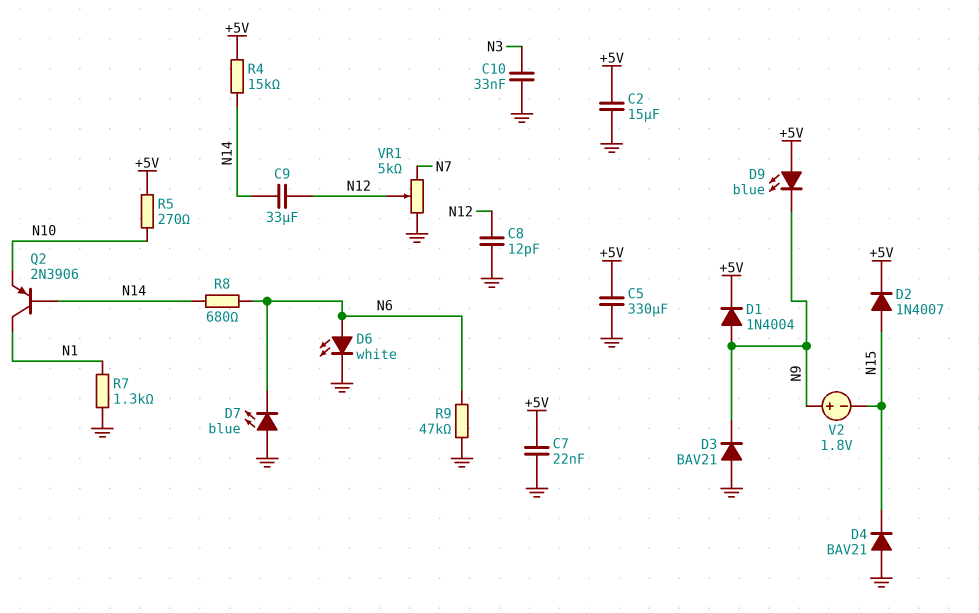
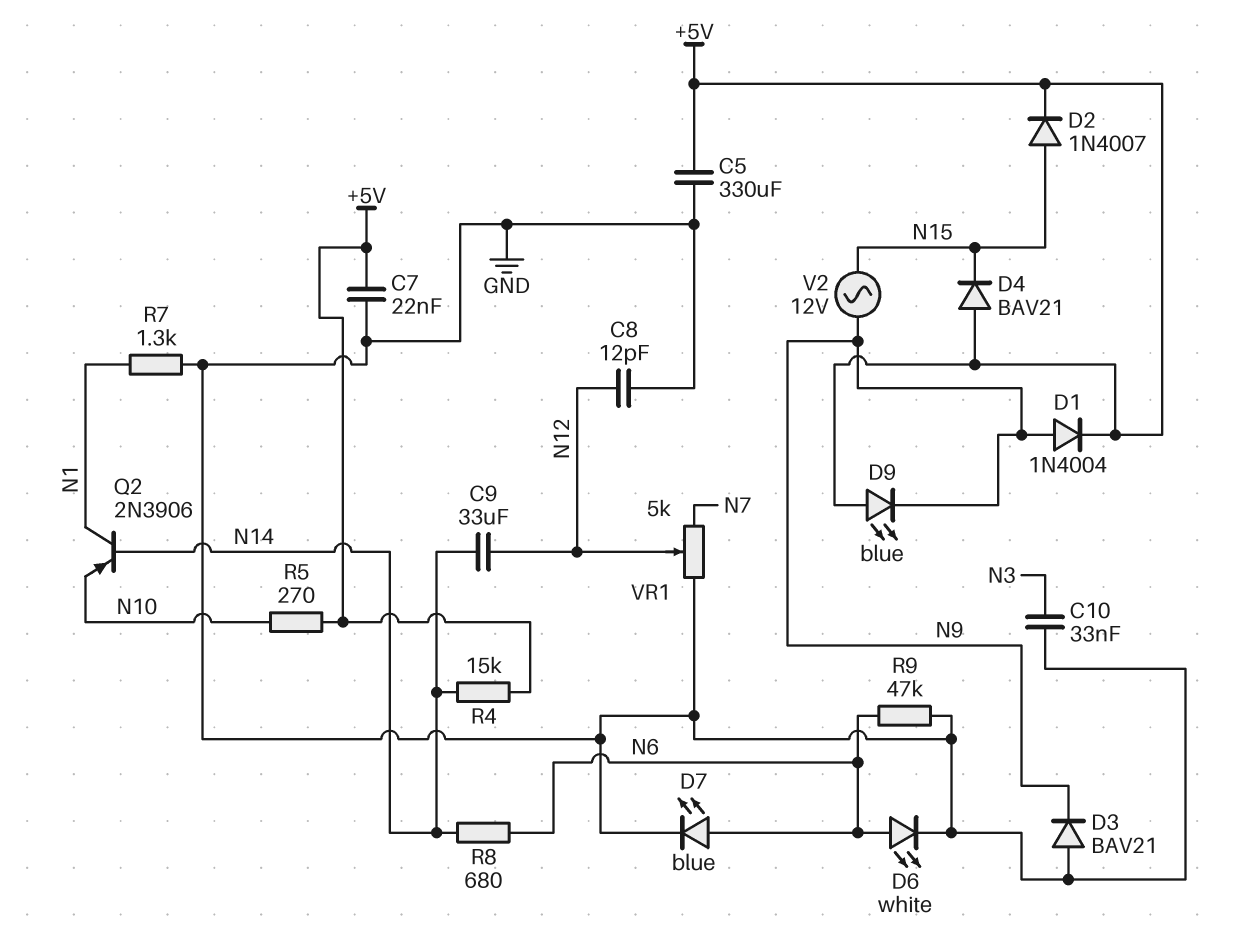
C2: 15uF (+5V, GND) -> none
D4: diode BAV21 (A GND, K N15) -> diode BAV21 (A +5V, K N15)
D7: LED blue (A GND, K N6) -> LED blue (A N6, K GND)
V2: 1.8V (plus N9, minus N15) -> AC 12V (N9, N15)

